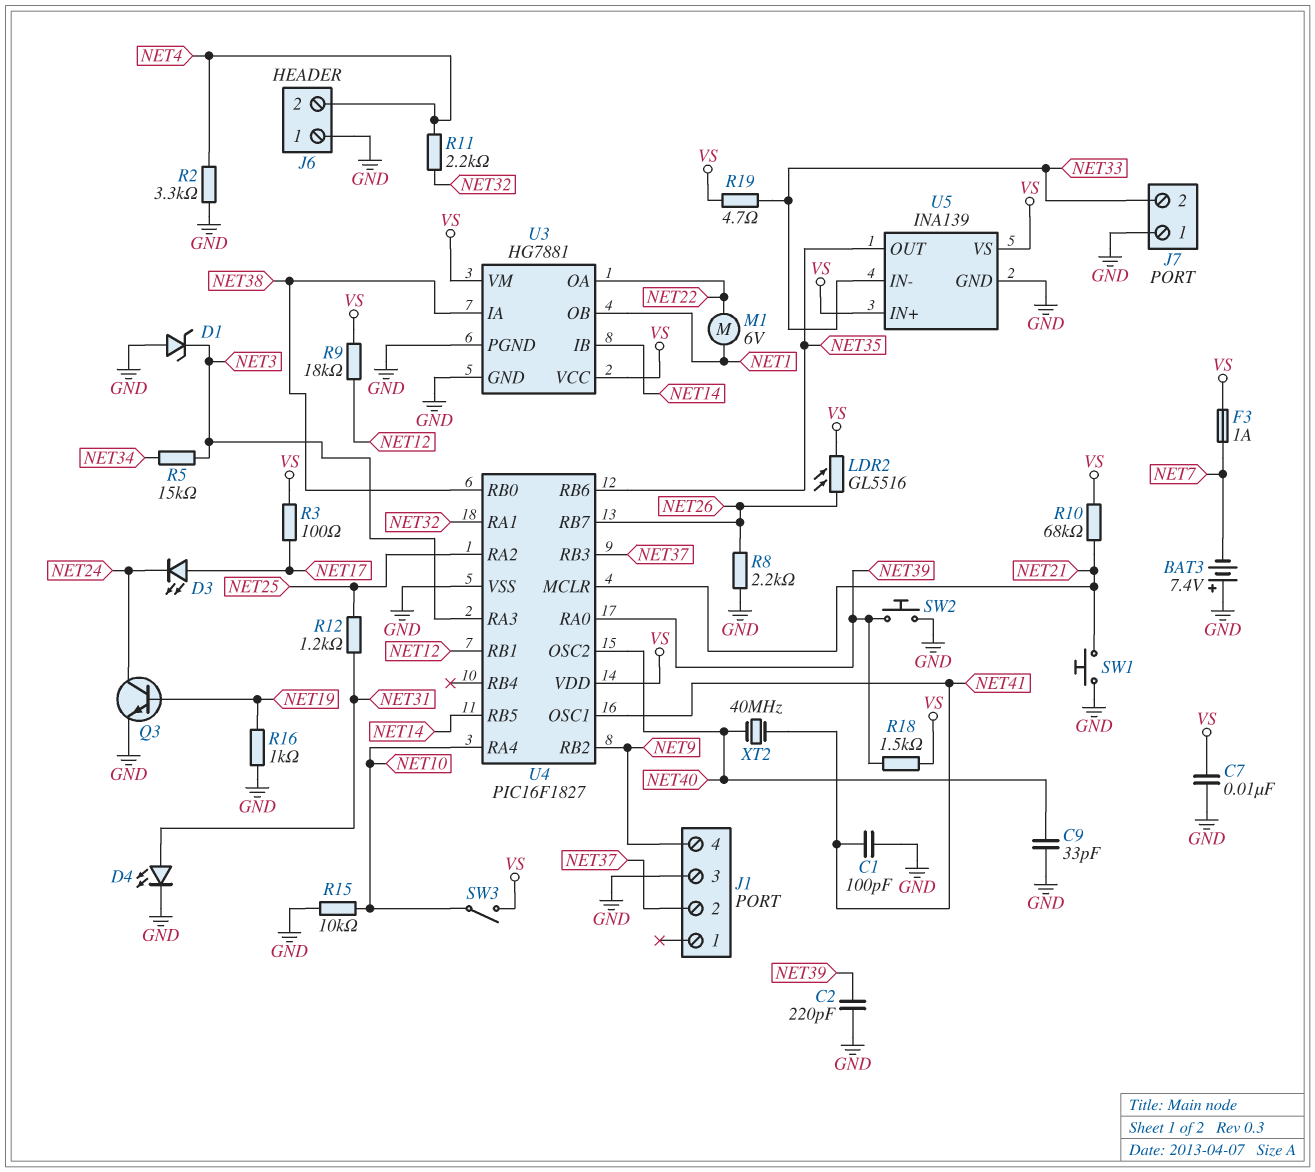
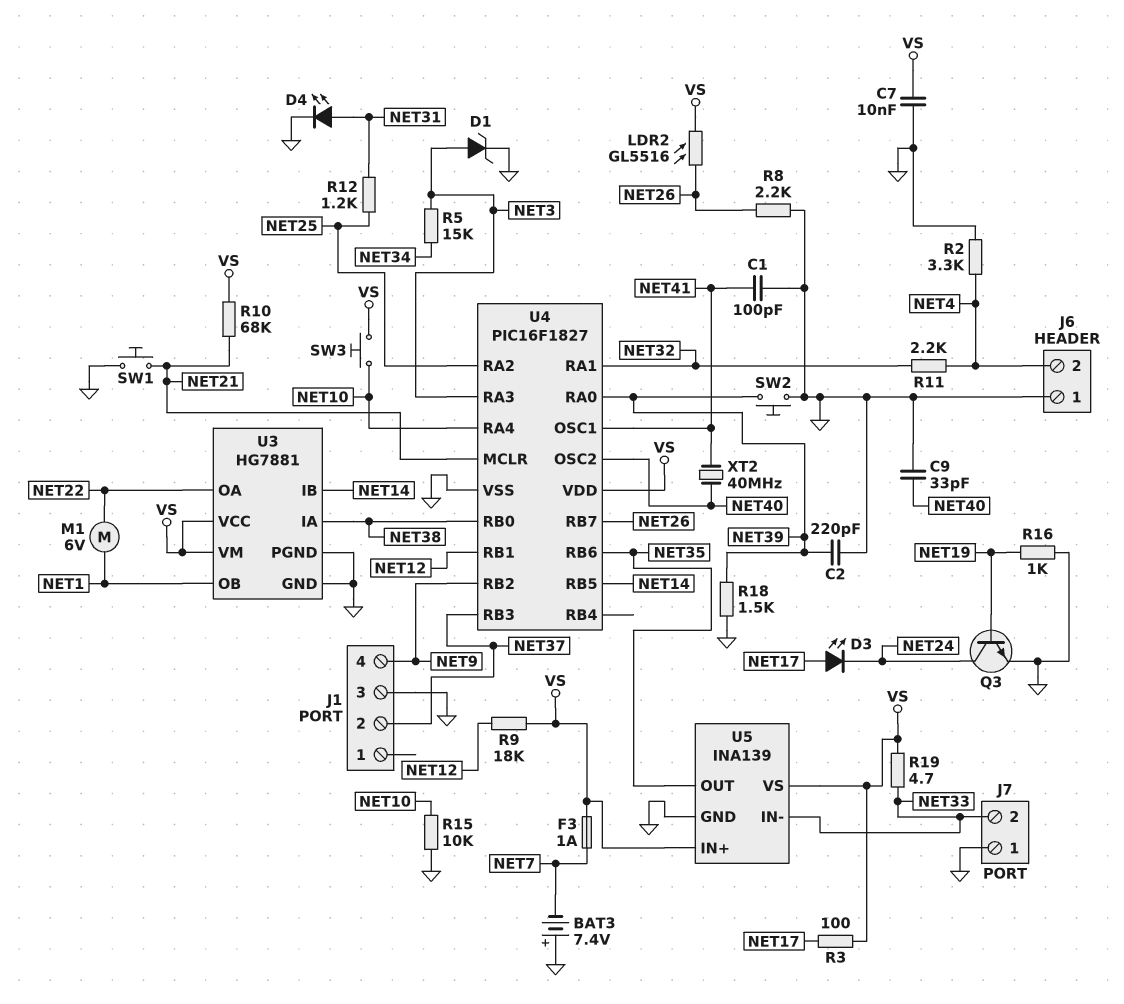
D1: zener (A GND, K NET3) -> zener (A NET3, K GND)
R18: 1.5k (NET39, VS) -> 1.5k (GND, NET39)
SW3: switch (NET10, VS) -> button (NET10, VS)

